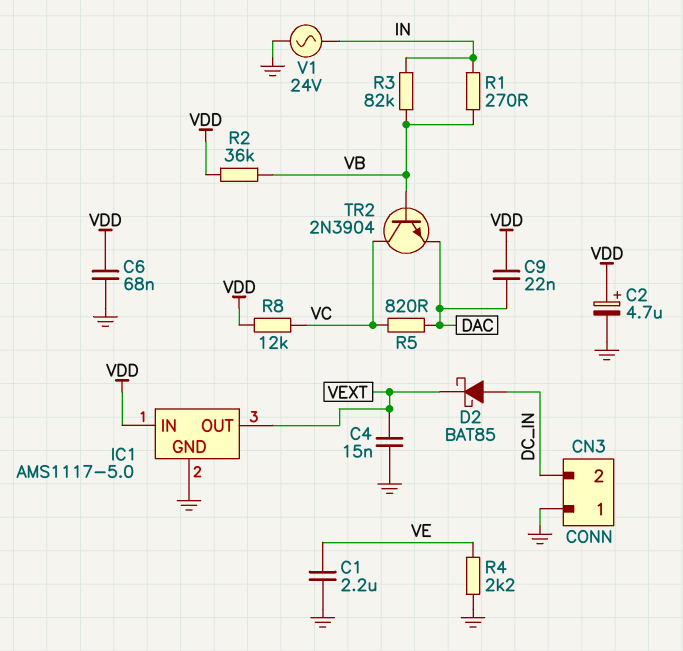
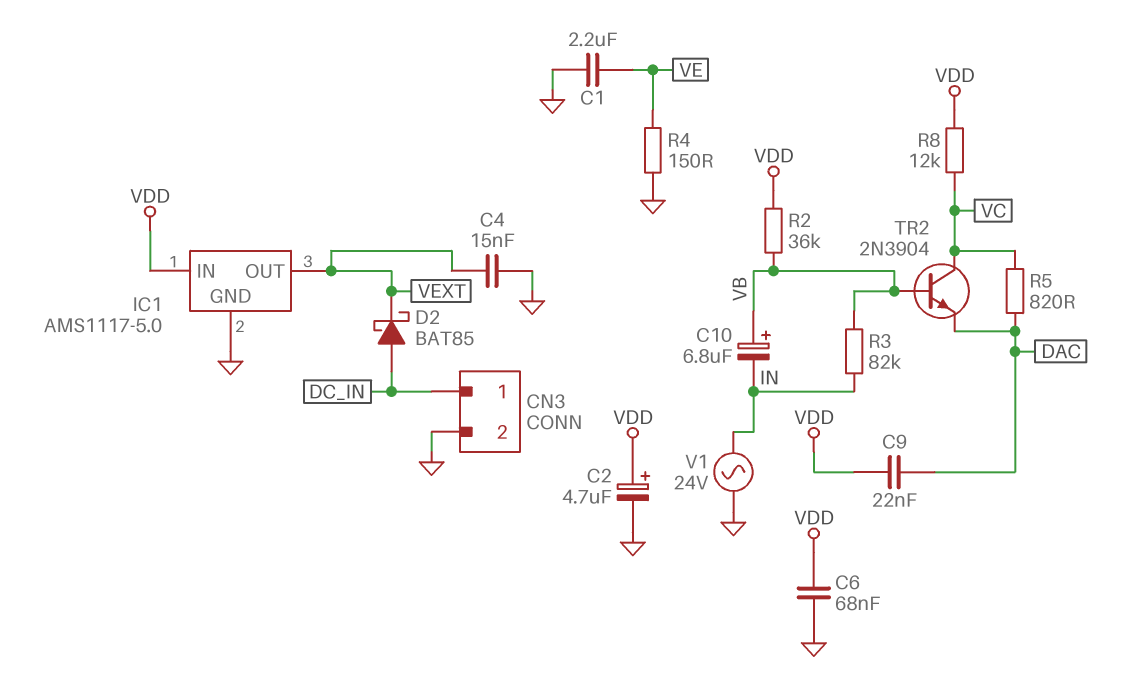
C10: none -> 6.8uF (plus VB, minus IN)
CN3 pin 1: GND -> DC_IN
CN3 pin 2: DC_IN -> GND
R1: 270 (IN, VB) -> none
R4: 2.2k (GND, VE) -> 150 (GND, VE)

